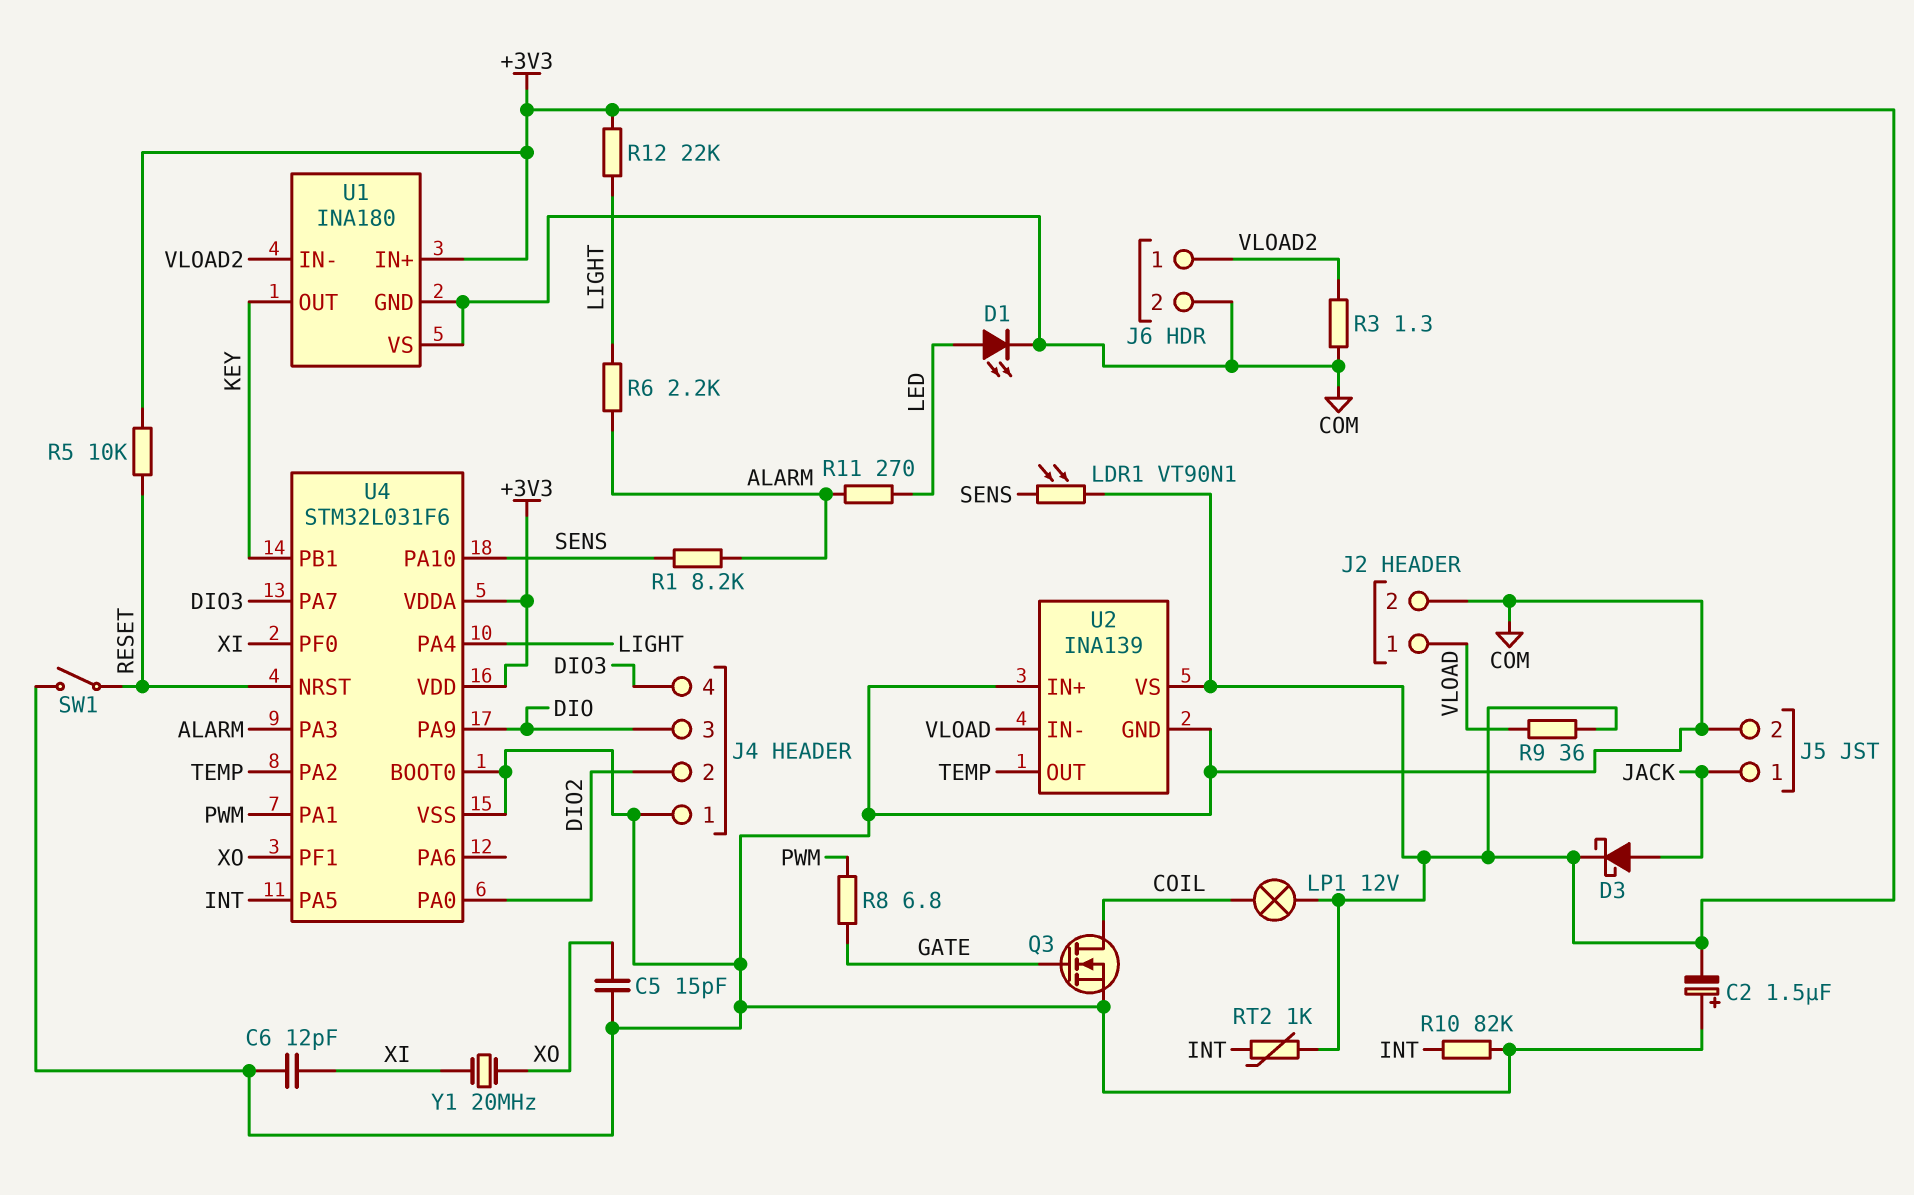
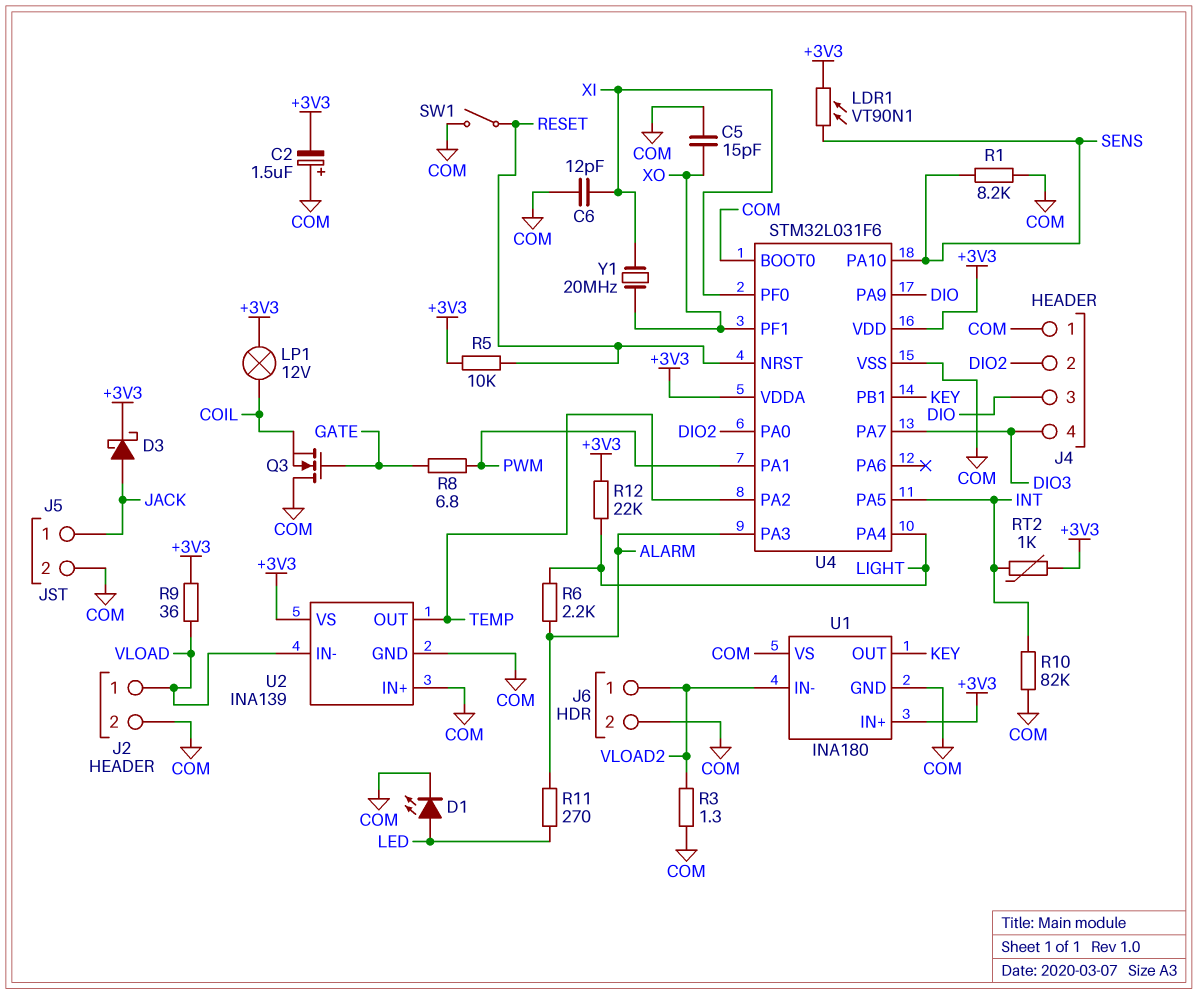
Q3: NMOS (G GATE, D COIL, S COM) -> NMOS (G GATE, D COM, S COIL)
R1: 8.2k (ALARM, SENS) -> 8.2k (COM, SENS)

